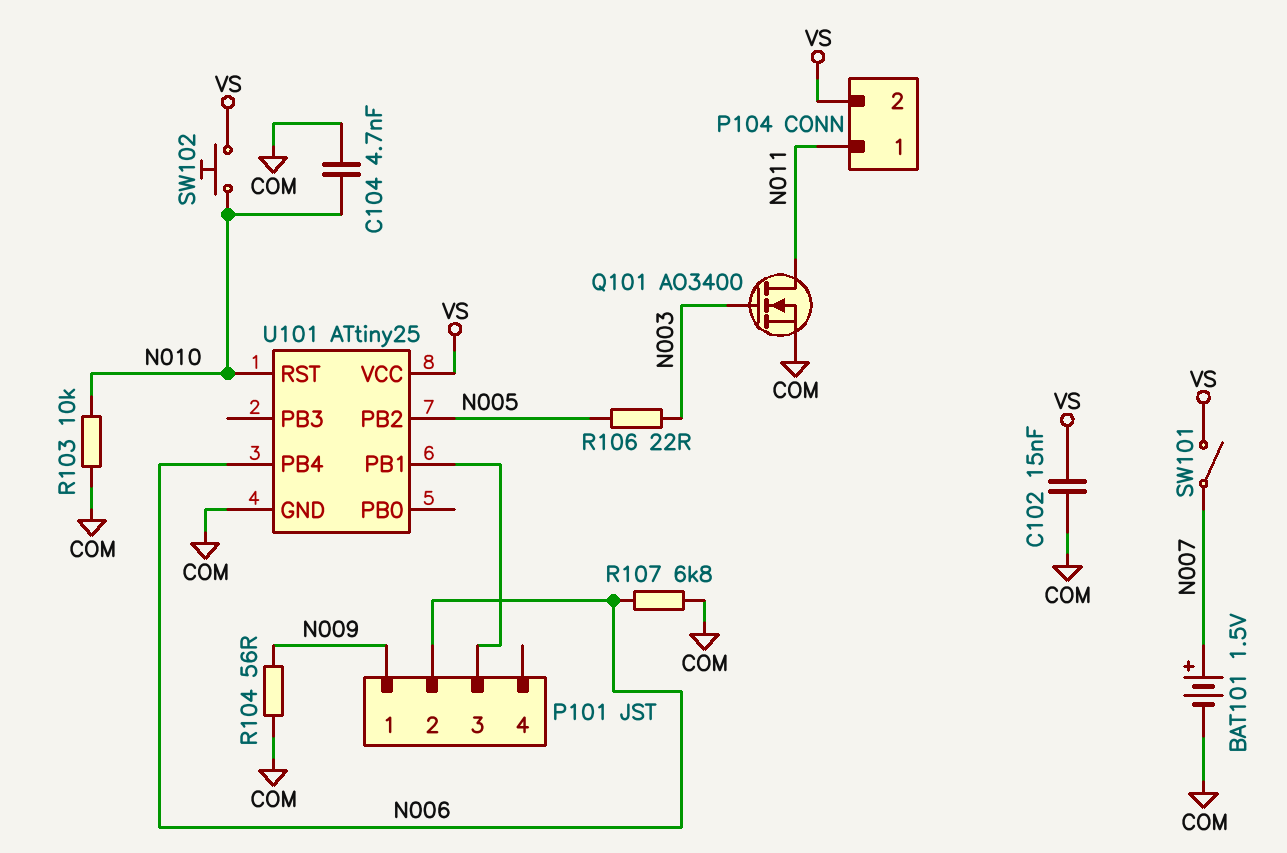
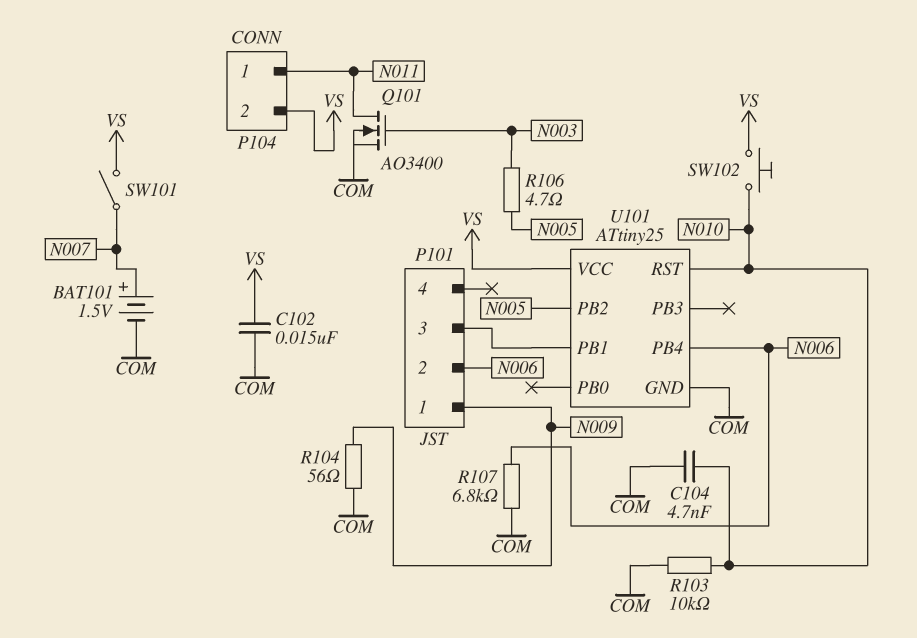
R106: 22 (N003, N005) -> 4.7 (N003, N005)

